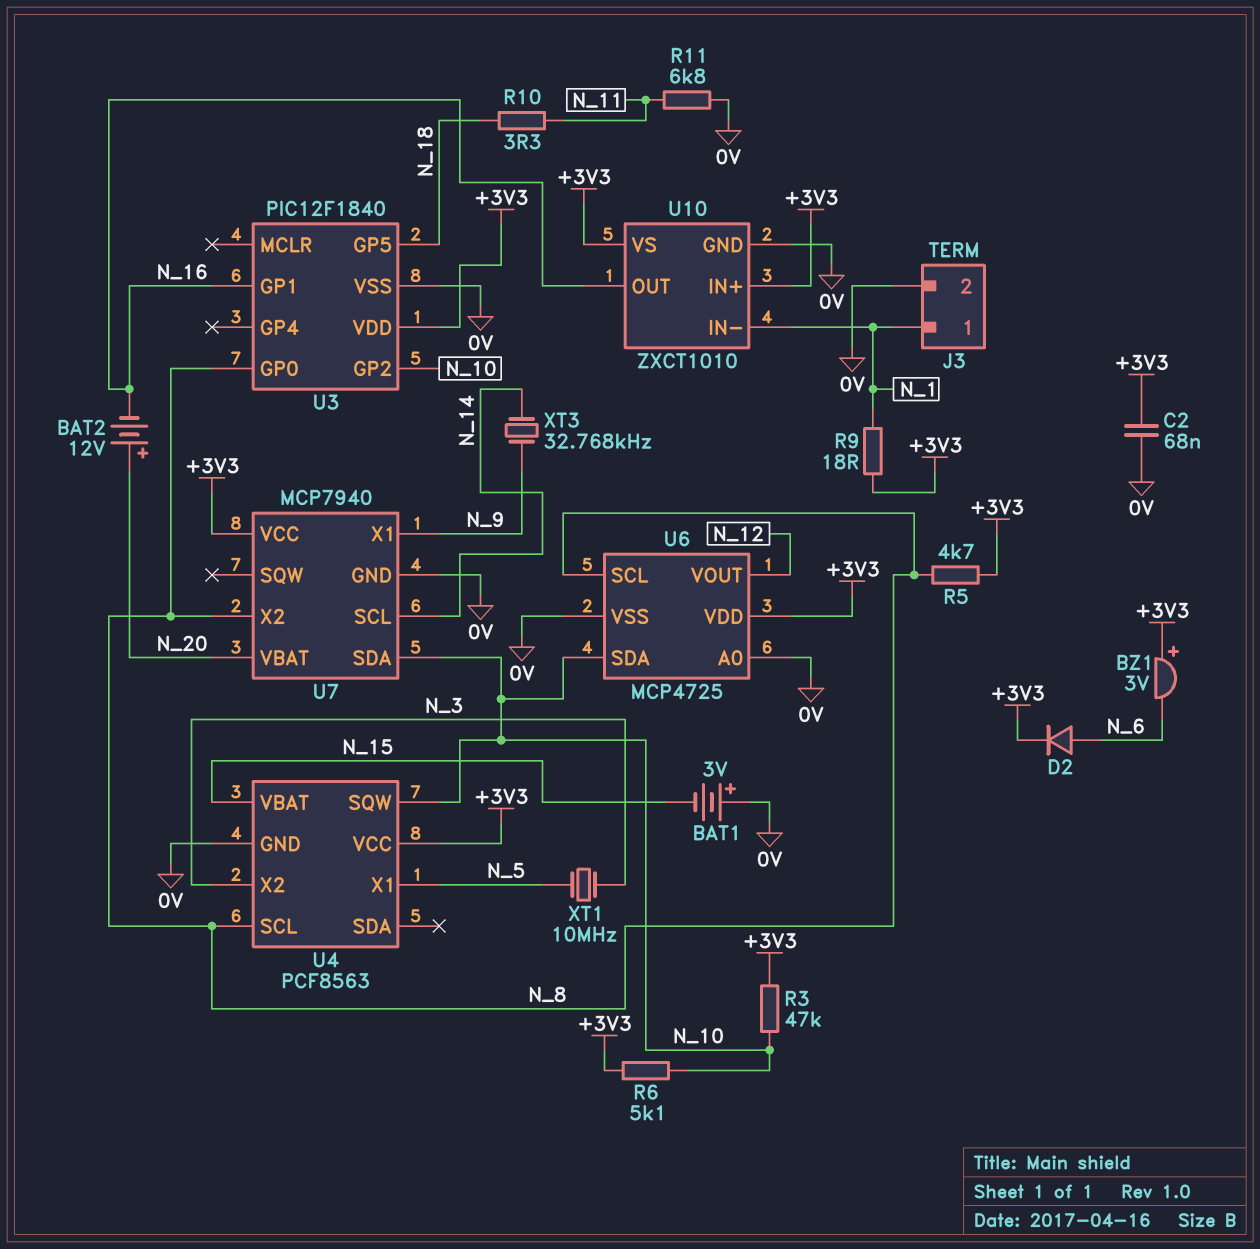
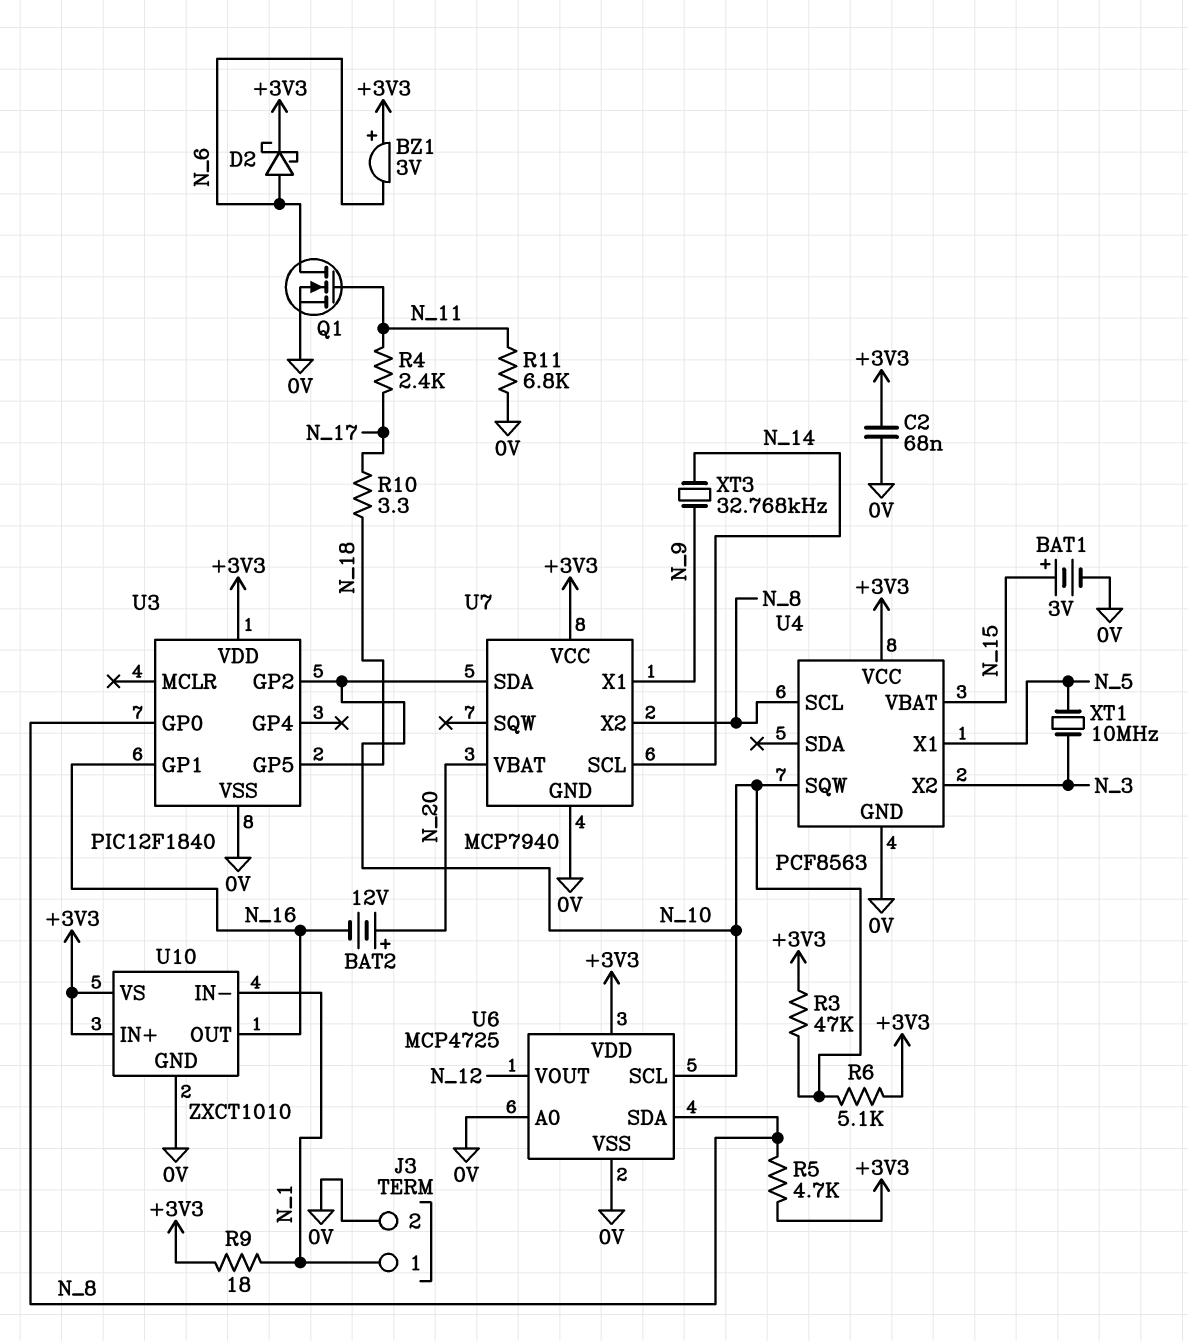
BAT1: 3V (plus 0V, minus N_15) -> 3V (plus N_15, minus 0V)
D2: diode (A N_6, K +3V3) -> schottky (A N_6, K +3V3)
Q1: none -> NMOS (G N_11, D N_6, S 0V)
R4: none -> 2.4k (N_11, N_17)
R10: 3.3 (N_11, N_18) -> 3.3 (N_17, N_18)
U6 pin SCL: N_8 -> N_10
U6 pin SDA: N_10 -> N_8

